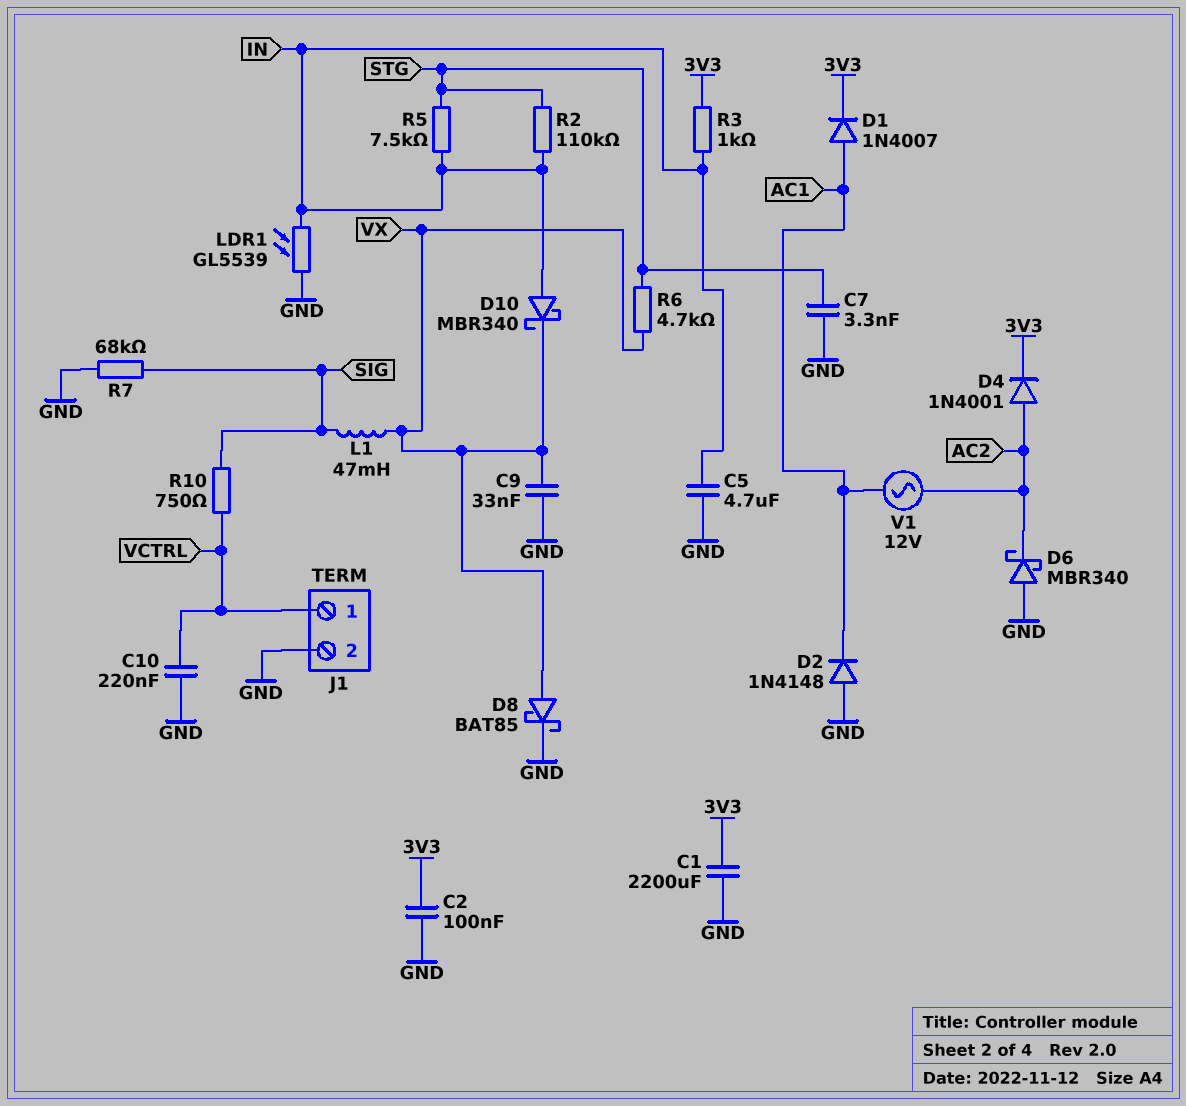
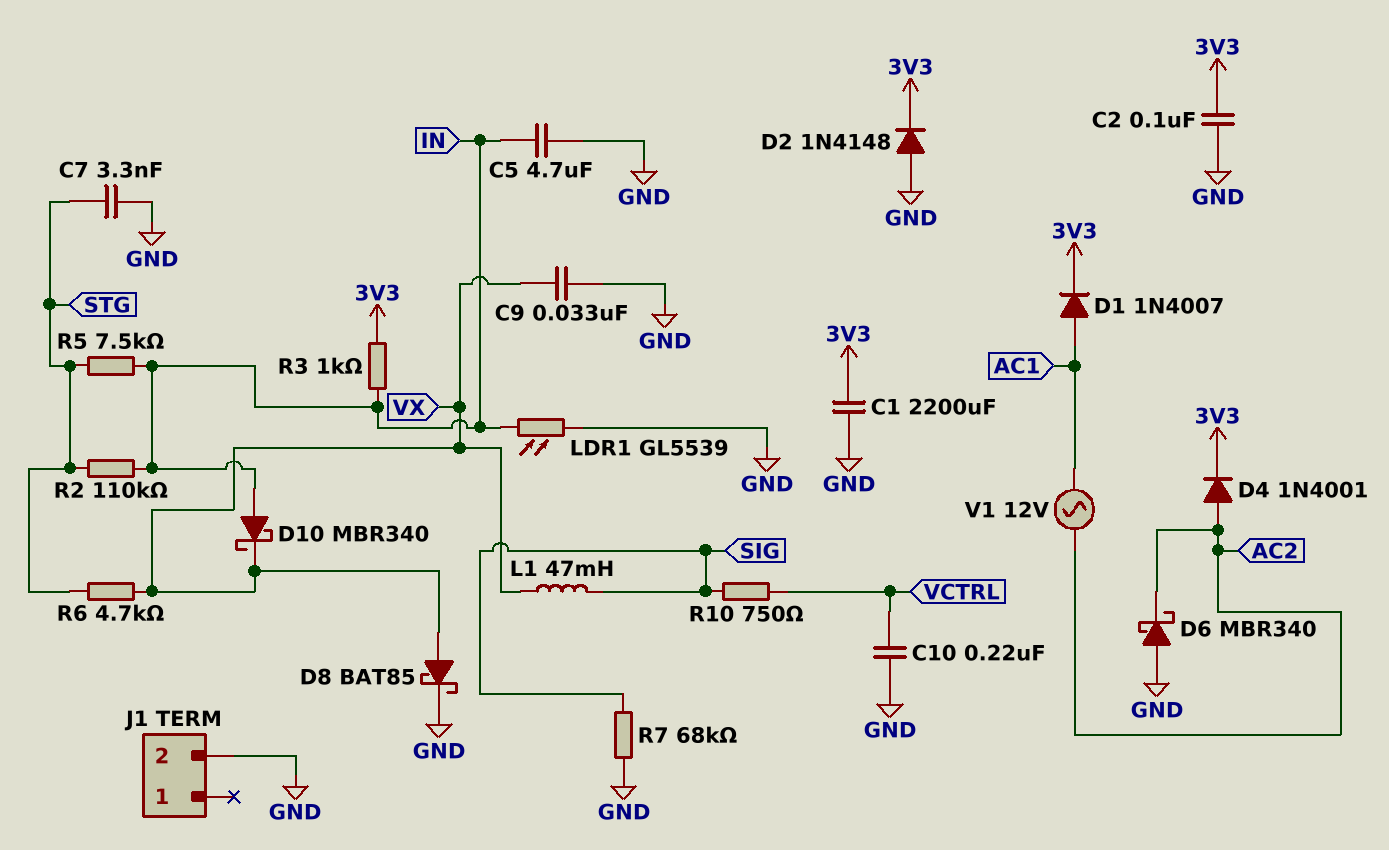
D2: diode 1N4148 (A GND, K AC1) -> diode 1N4148 (A GND, K 3V3)
J1 pin 1: VCTRL -> none

